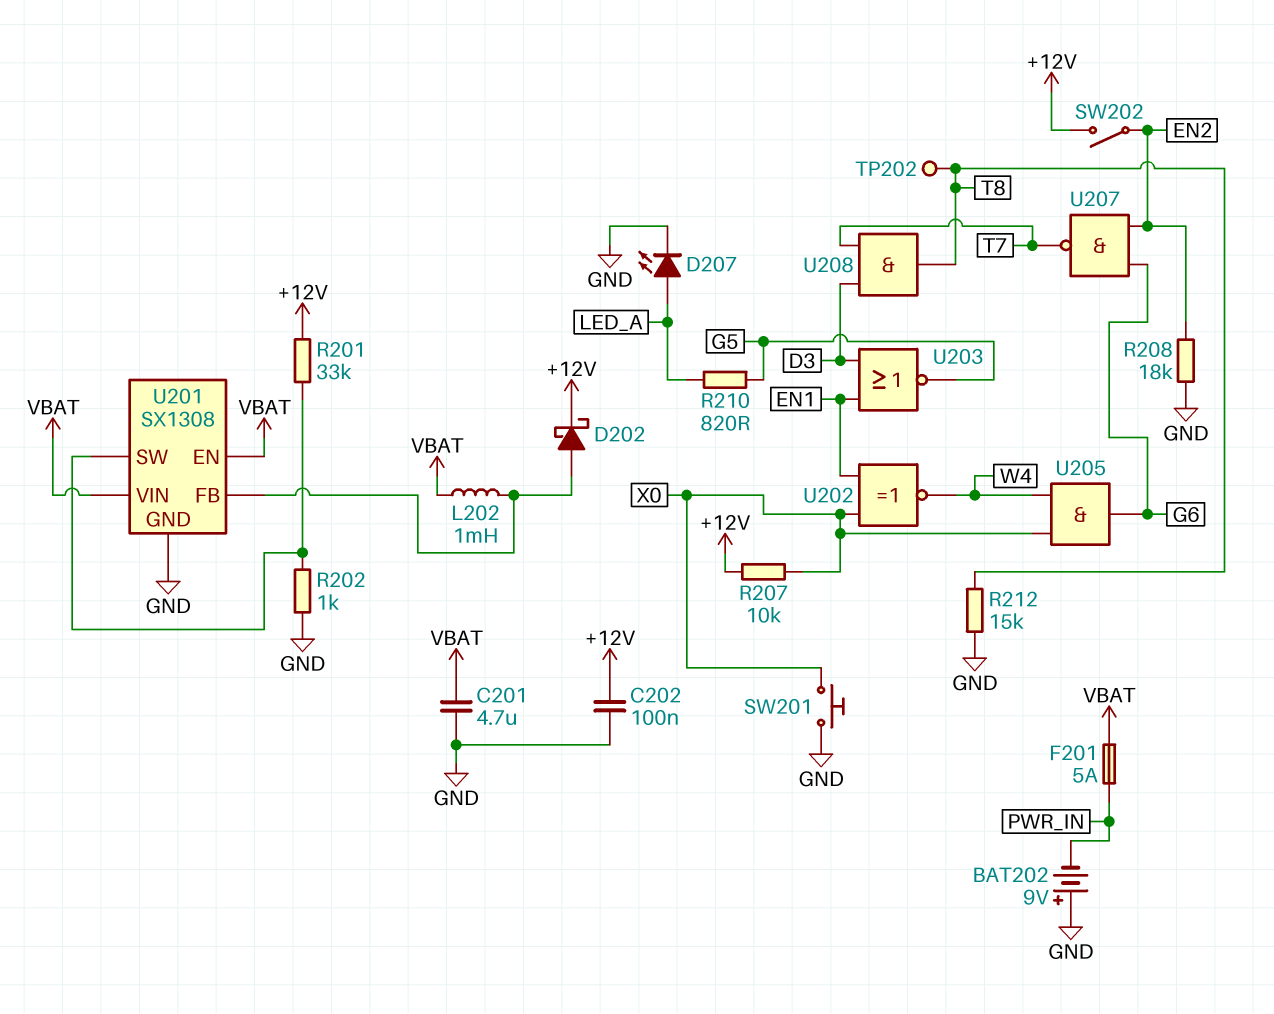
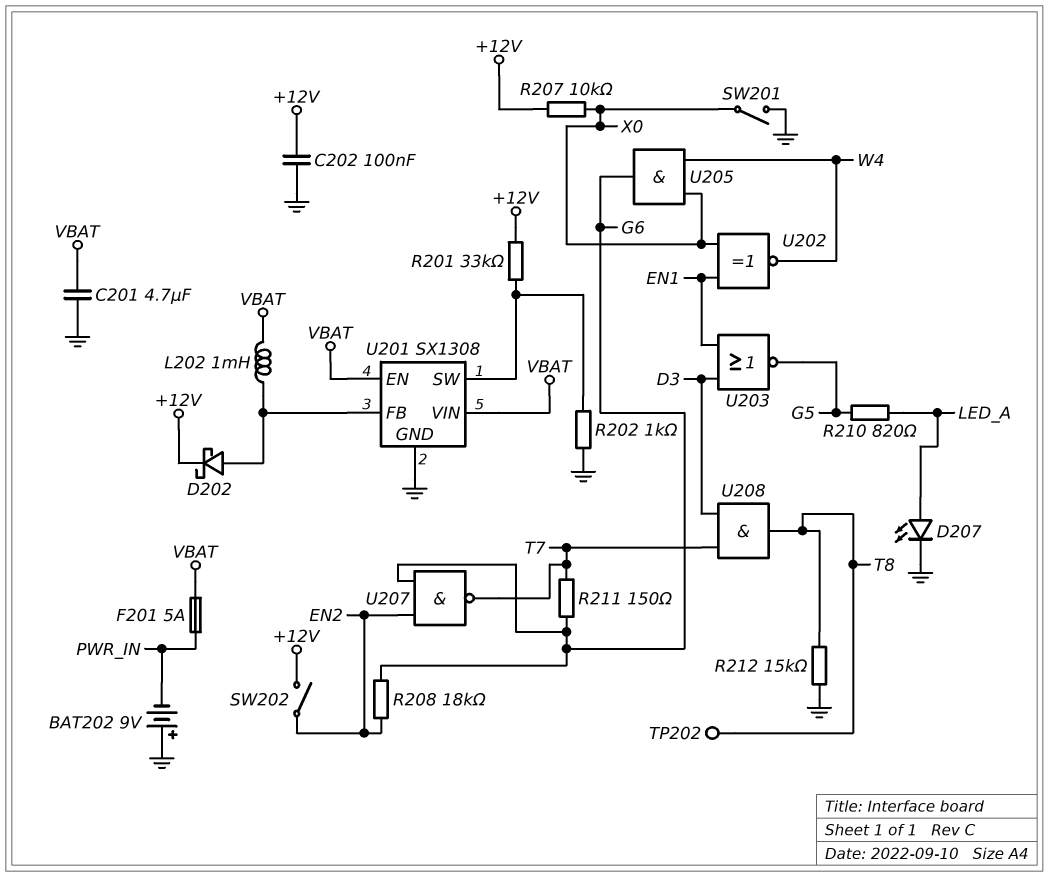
R208: 18k (EN2, GND) -> 18k (EN2, G6)
R211: none -> 150 (G6, T7)
SW201: button (GND, X0) -> switch (GND, X0)

